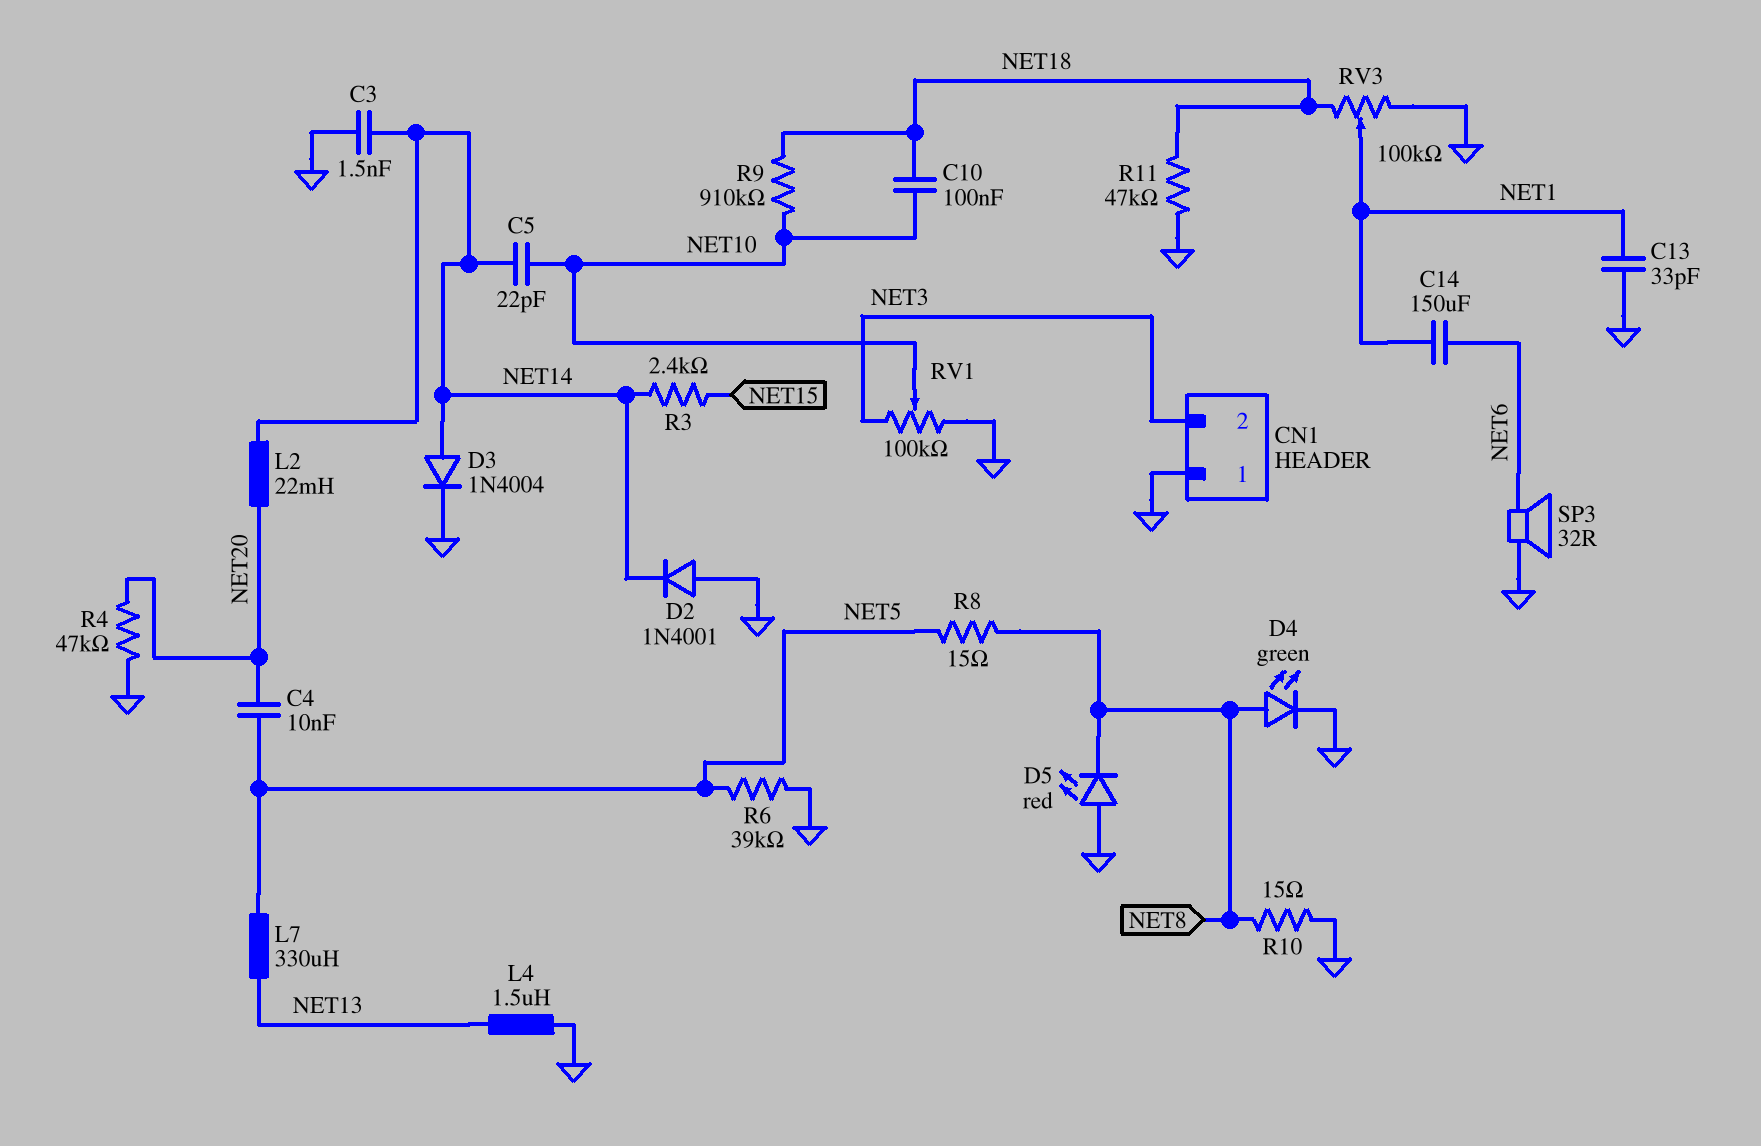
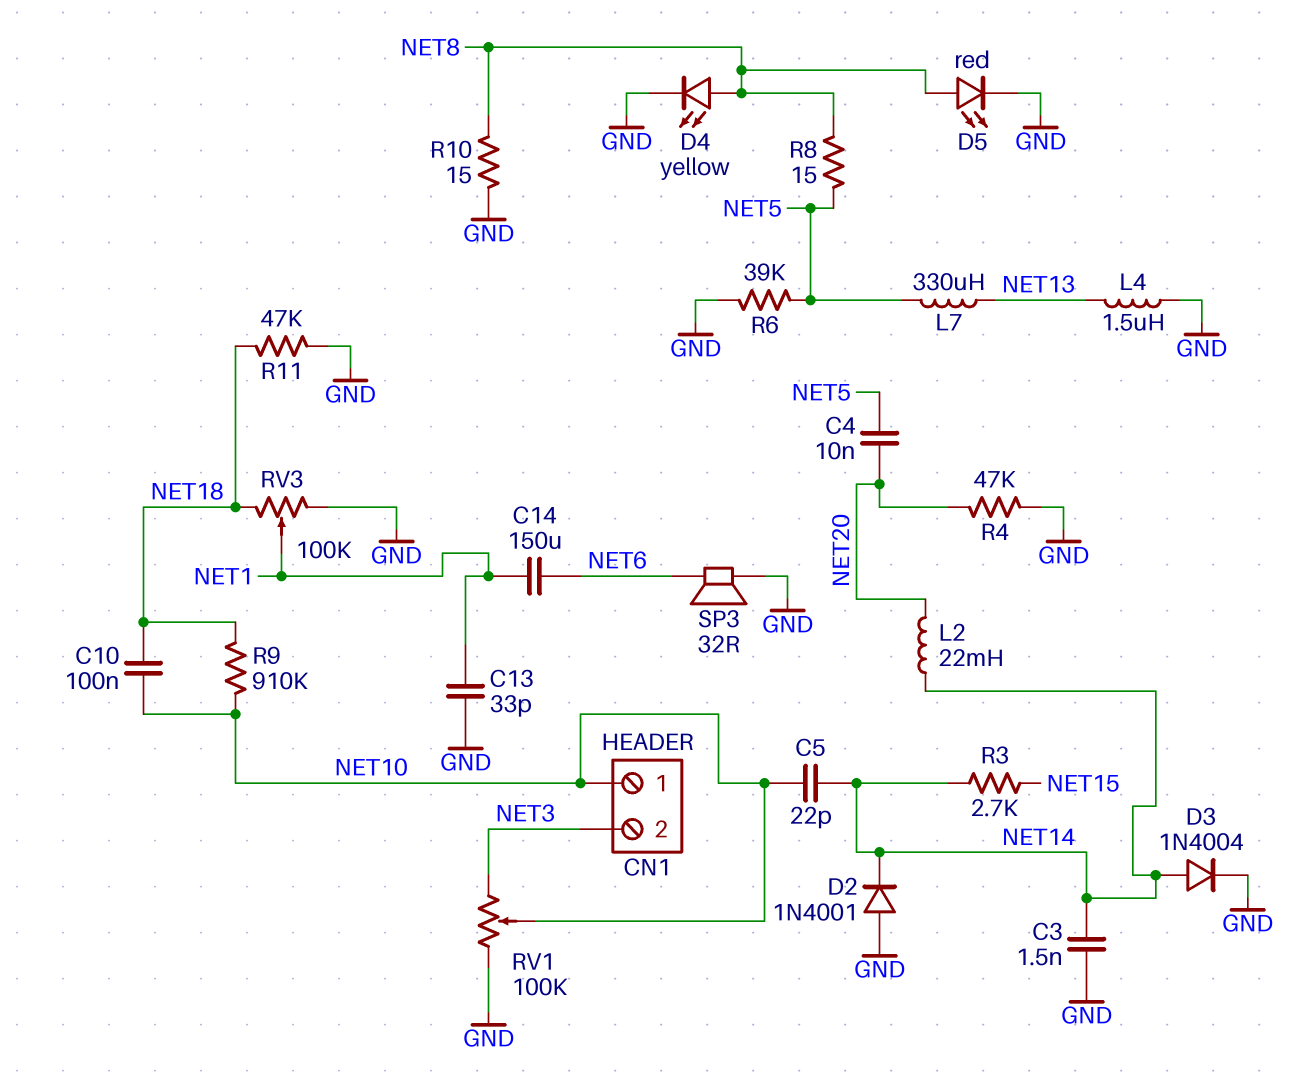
CN1 pin 1: GND -> NET10
D4: LED green (A NET8, K GND) -> LED yellow (A NET8, K GND)
D5: LED red (A GND, K NET8) -> LED red (A NET8, K GND)
R3: 2.4k (NET14, NET15) -> 2.7k (NET14, NET15)

